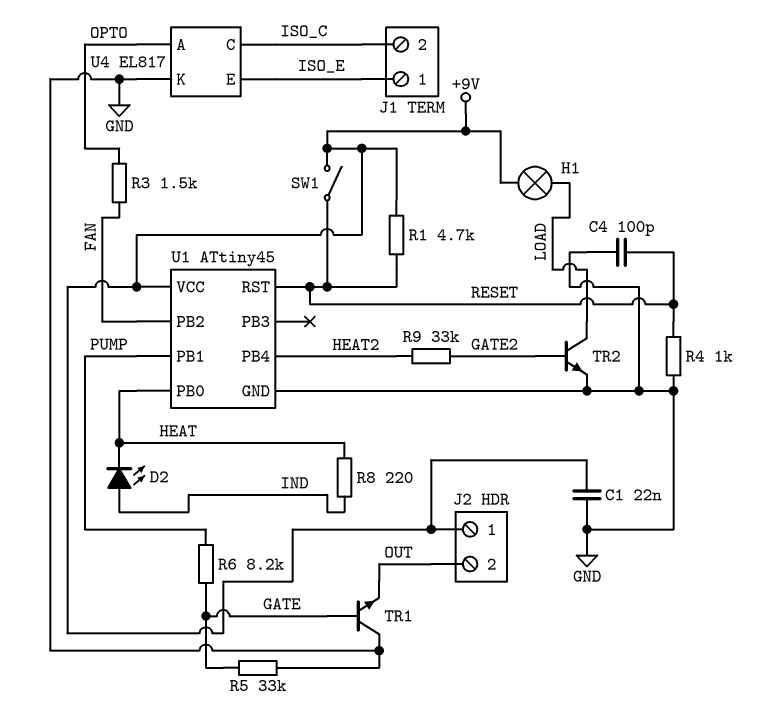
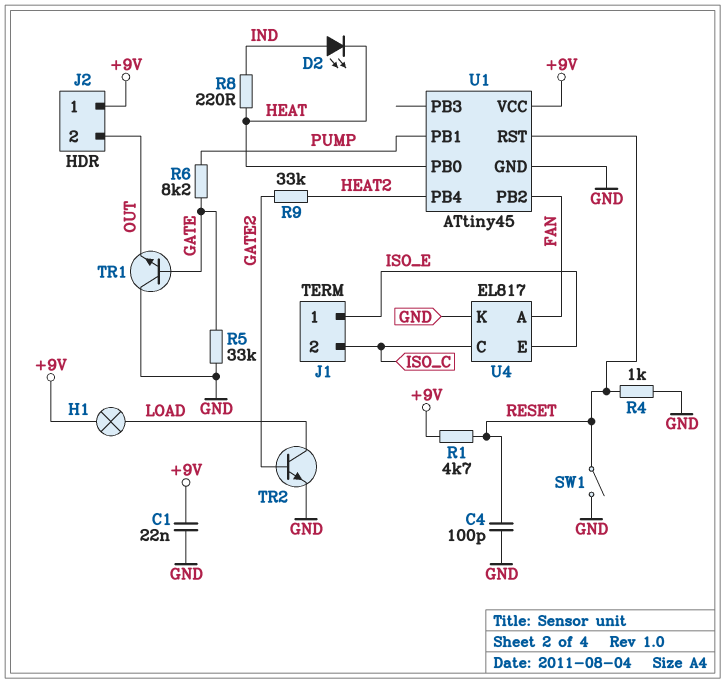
R3: 1.5k (FAN, OPTO) -> none
SW1: switch (+9V, RESET) -> switch (GND, RESET)
U4 pin A: OPTO -> FAN

